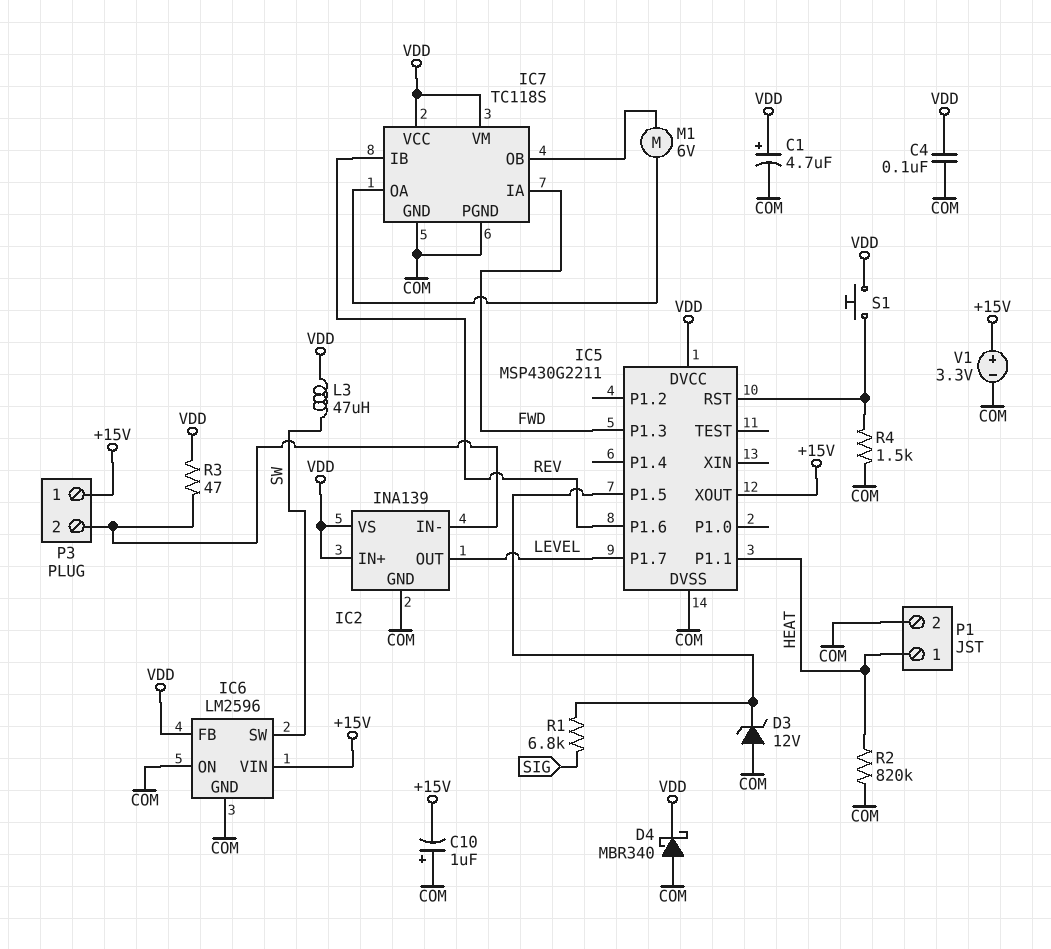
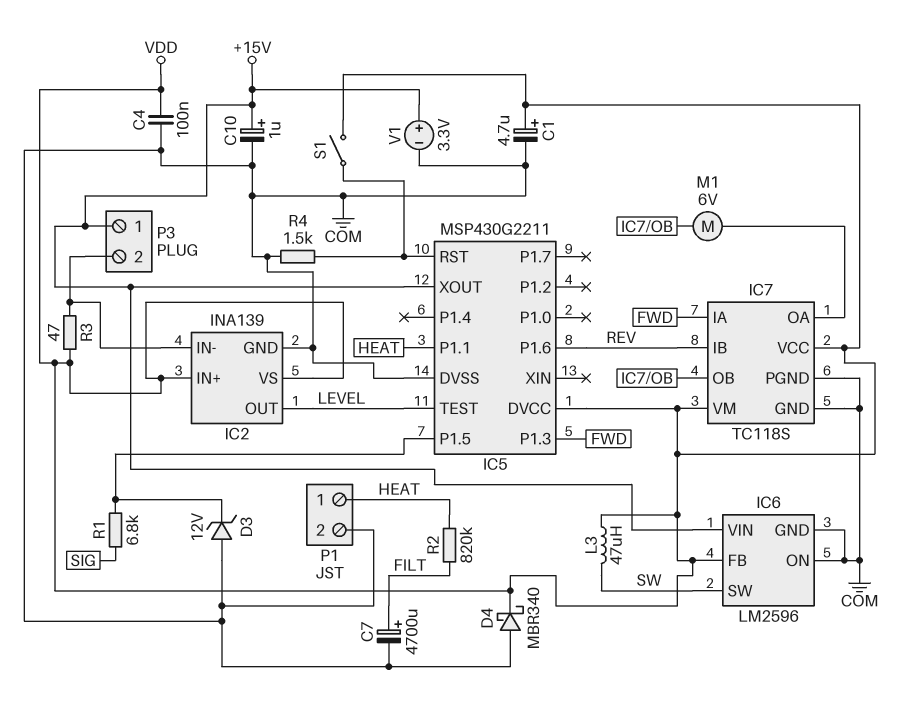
C7: none -> 4700uF (plus FILT, minus COM)
C10: 1uF (plus COM, minus +15V) -> 1uF (plus +15V, minus COM)
IC5 pin P1.7: LEVEL -> none
IC5 pin TEST: none -> LEVEL
R2: 820k (COM, HEAT) -> 820k (FILT, HEAT)
S1: button (IC5/RST, VDD) -> switch (IC5/RST, VDD)

